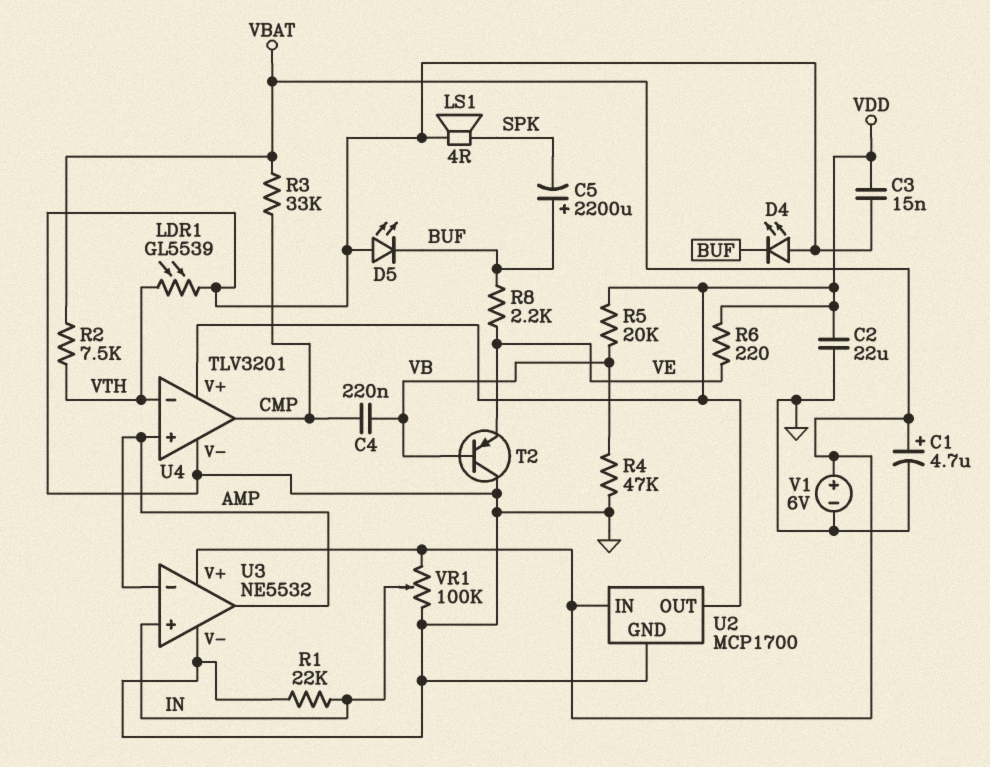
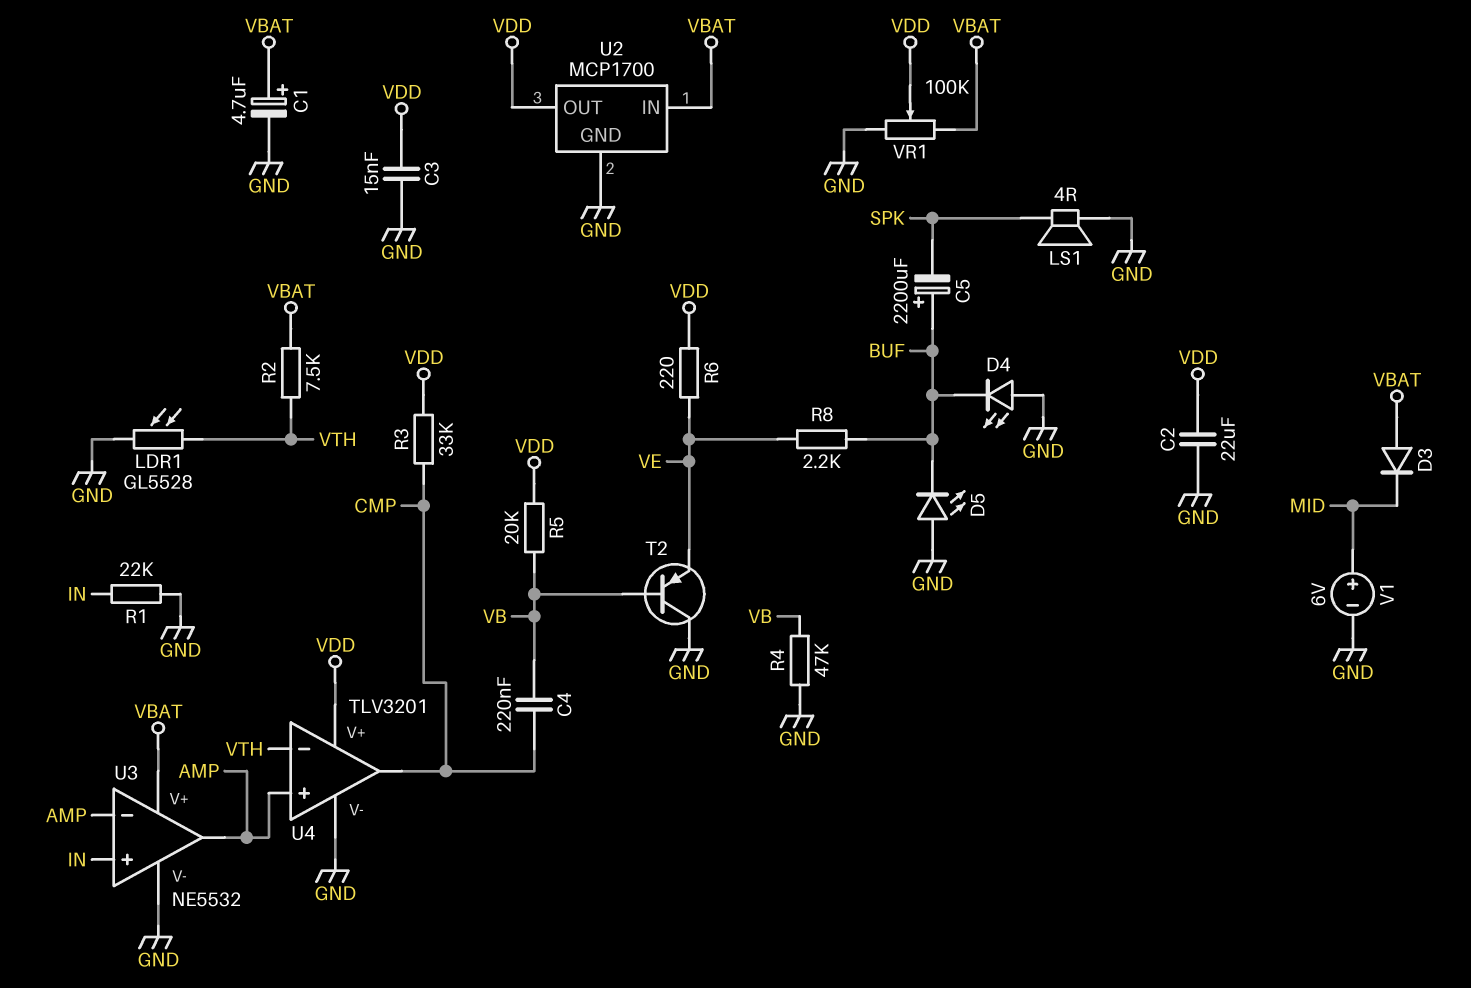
D3: none -> diode (A VBAT, K MID)
LDR1: GL5539 (GND, VTH) -> GL5528 (GND, VTH)
R3: 33k (CMP, VBAT) -> 33k (CMP, VDD)
V1: 6V (plus VBAT, minus GND) -> 6V (plus MID, minus GND)
VR1: 100k (GND, VBAT, wiper IN) -> 100k (GND, VBAT, wiper VDD)

